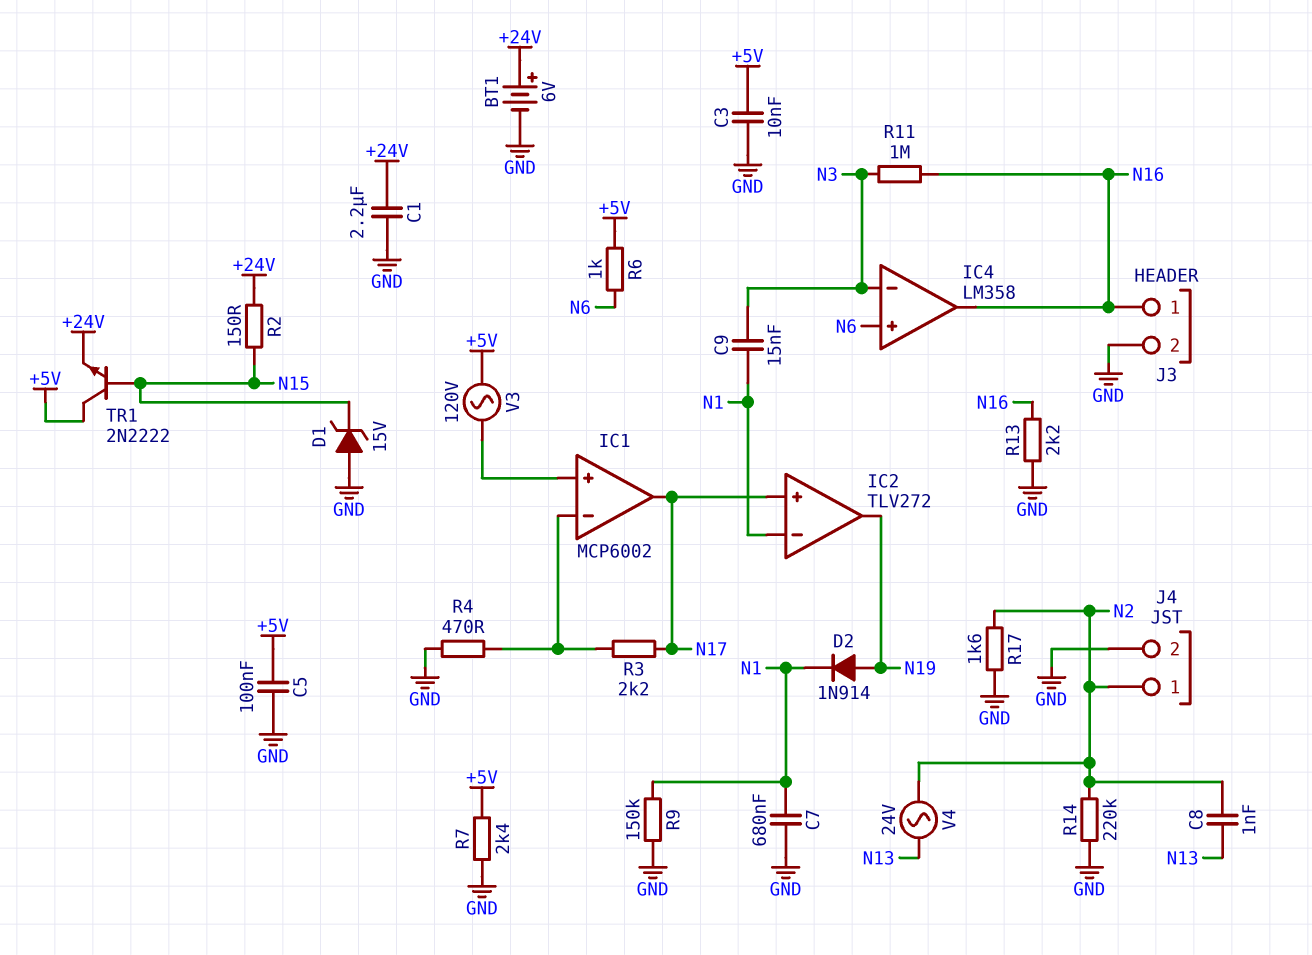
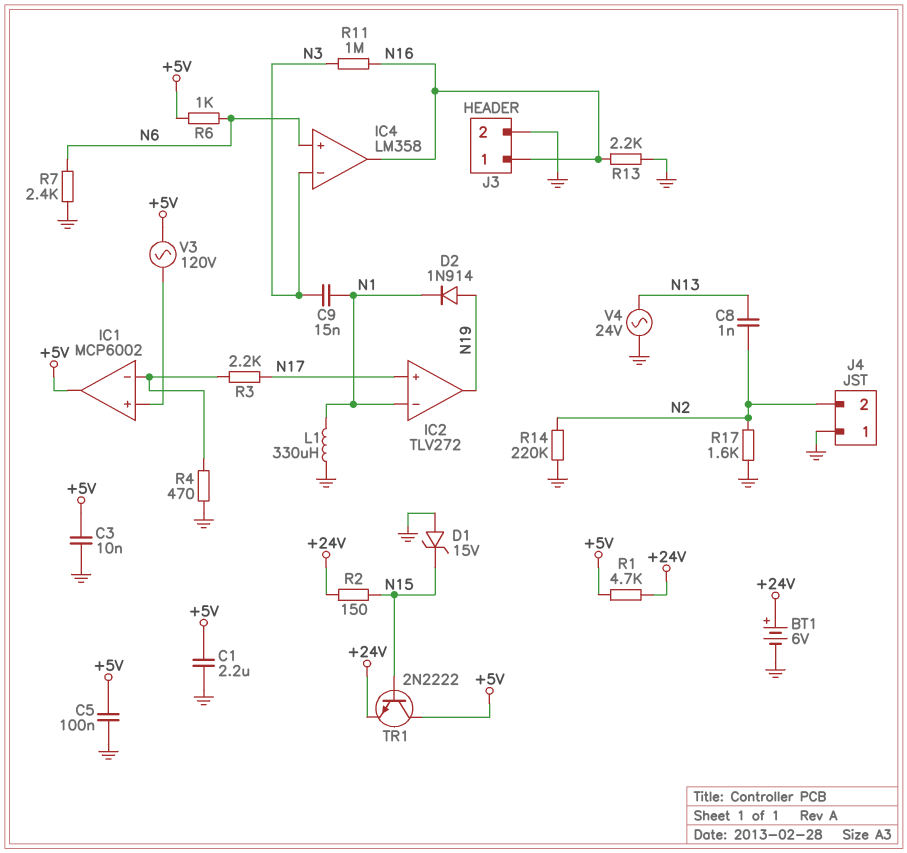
C1: 2.2uF (+24V, GND) -> 2.2uF (+5V, GND)
C7: 680nF (GND, N1) -> none
IC1 pin out: N17 -> +5V
J4 pin 1: N2 -> GND
J4 pin 2: GND -> N2
L1: none -> 330uH (GND, N1)
R1: none -> 4.7k (+5V, +24V)
R7: 2.4k (+5V, GND) -> 2.4k (GND, N6)
R9: 150k (GND, N1) -> none
V4: AC 24V (N2, N13) -> AC 24V (GND, N13)

